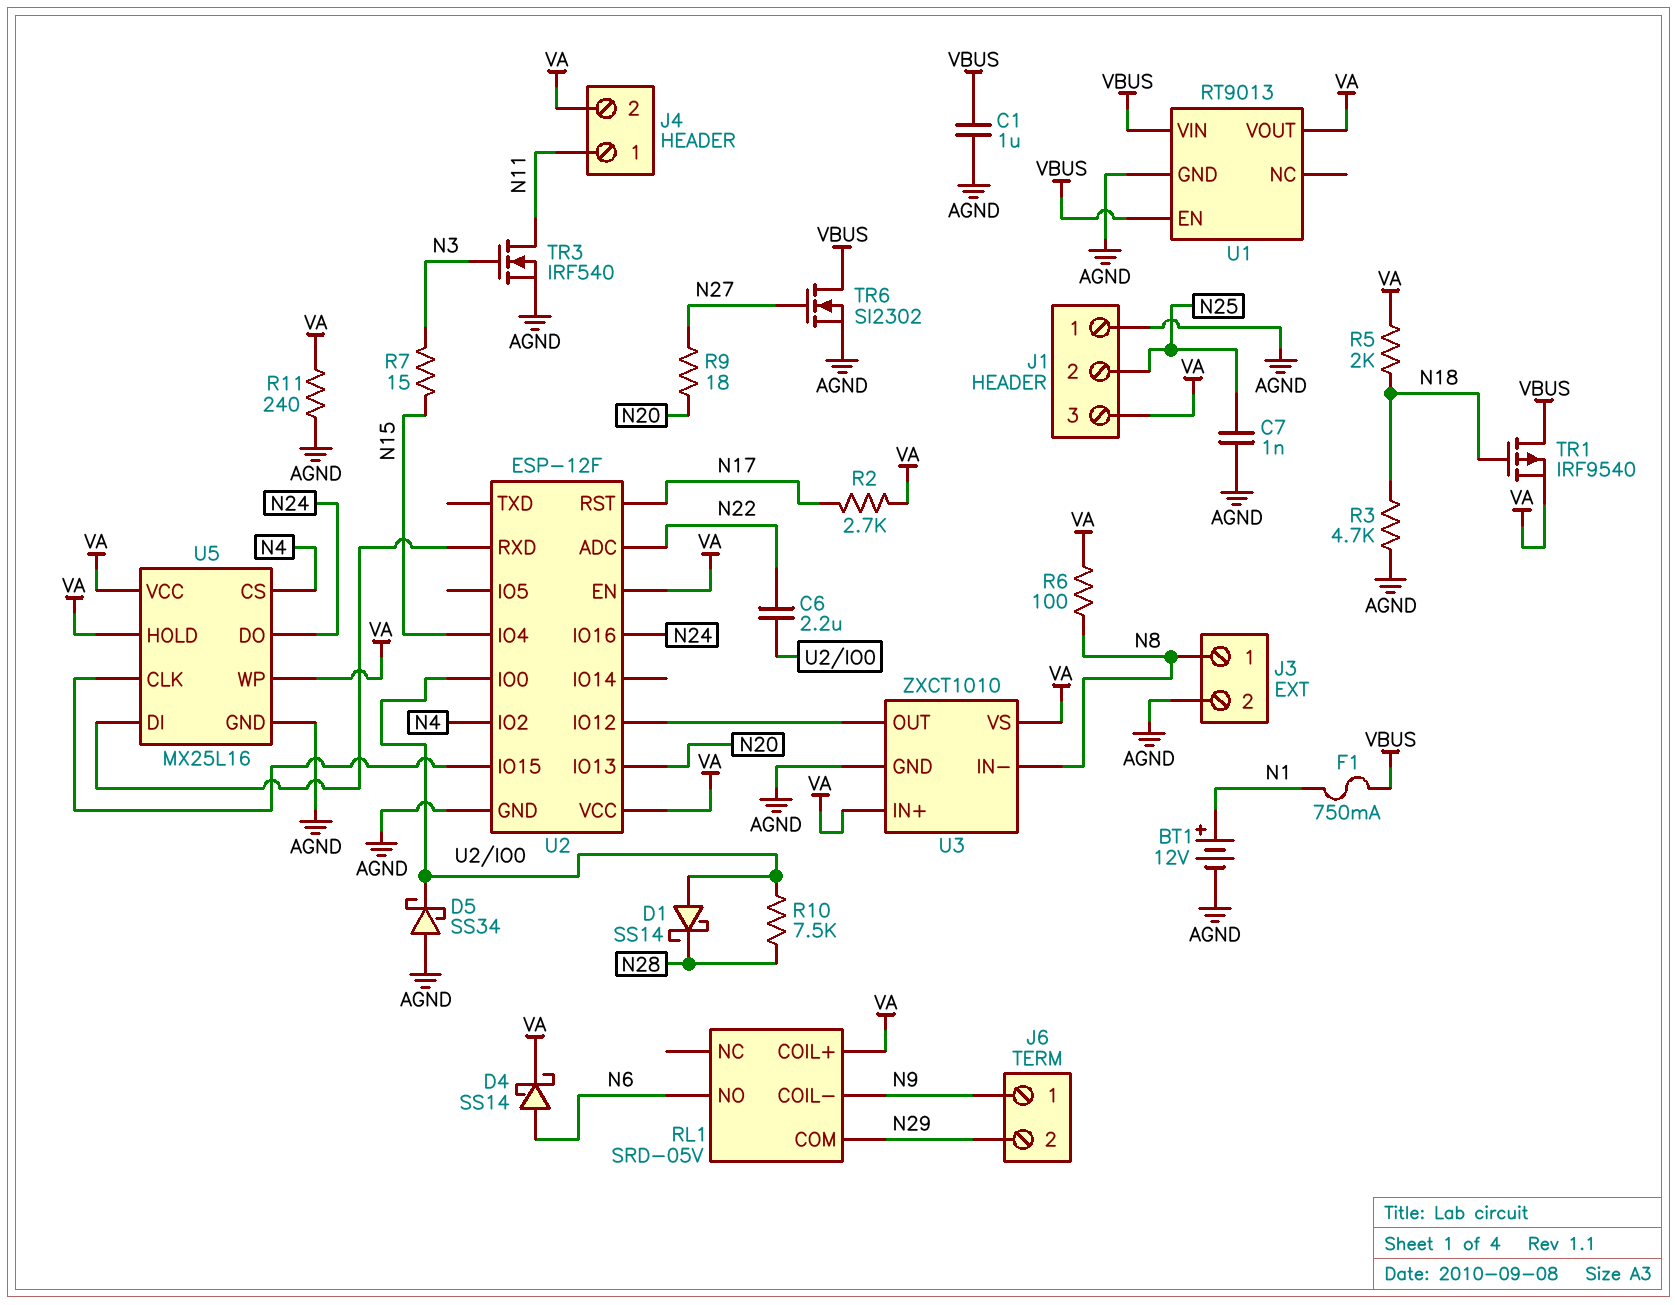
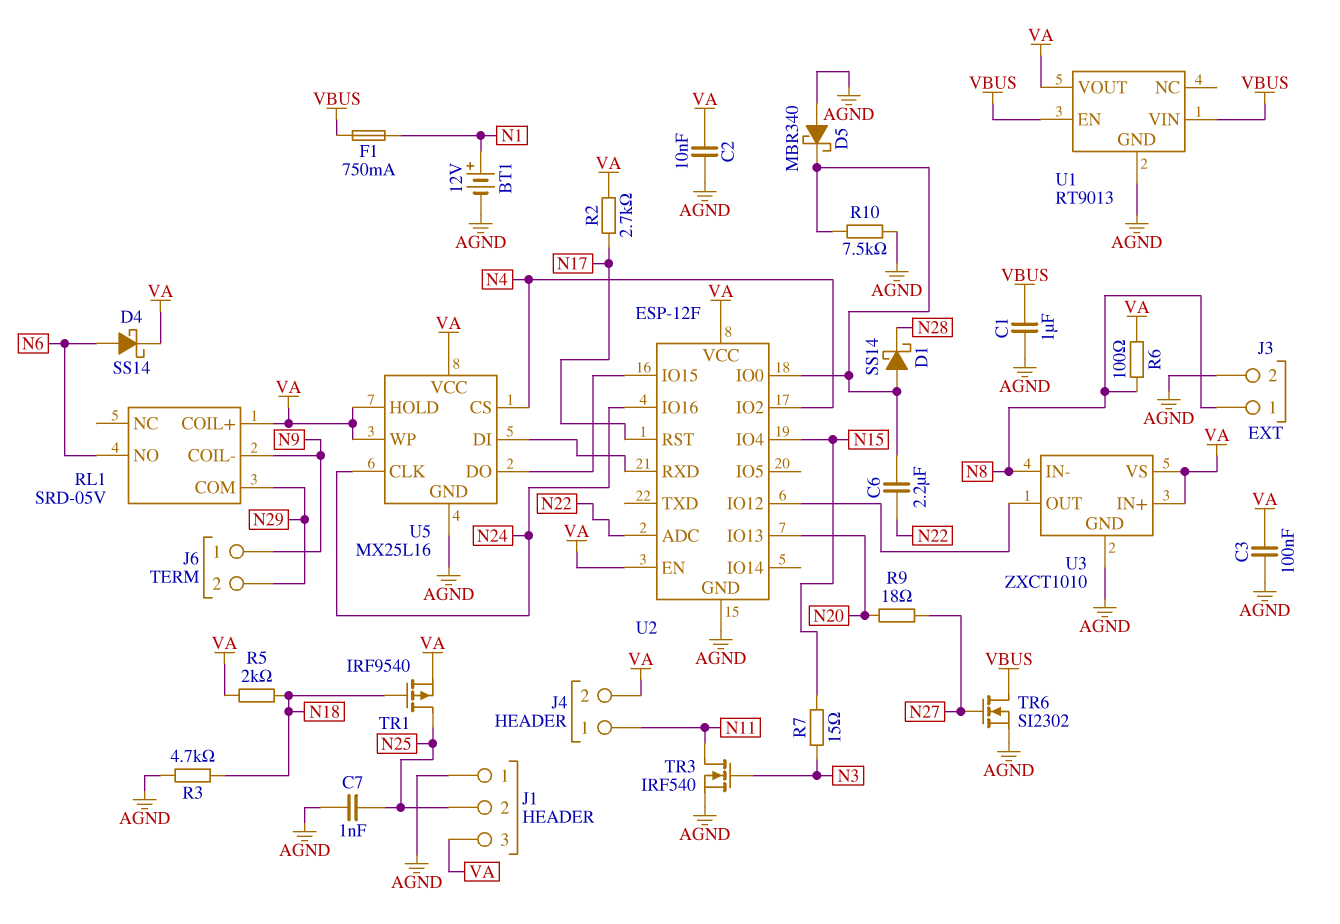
C2: none -> 10nF (AGND, VA)
C3: none -> 100nF (AGND, VA)
D5: schottky SS34 (A AGND, K U2/IO0) -> schottky MBR340 (A AGND, K U2/IO0)
R10: 7.5k (N28, U2/IO0) -> 7.5k (AGND, U2/IO0)
R11: 240 (AGND, VA) -> none
TR1: PMOS IRF9540 (G N18, D VBUS, S VA) -> PMOS IRF9540 (G N18, D N25, S VA)
U5 pin CLK: U2/IO15 -> N24
U5 pin DO: N24 -> U2/IO15

